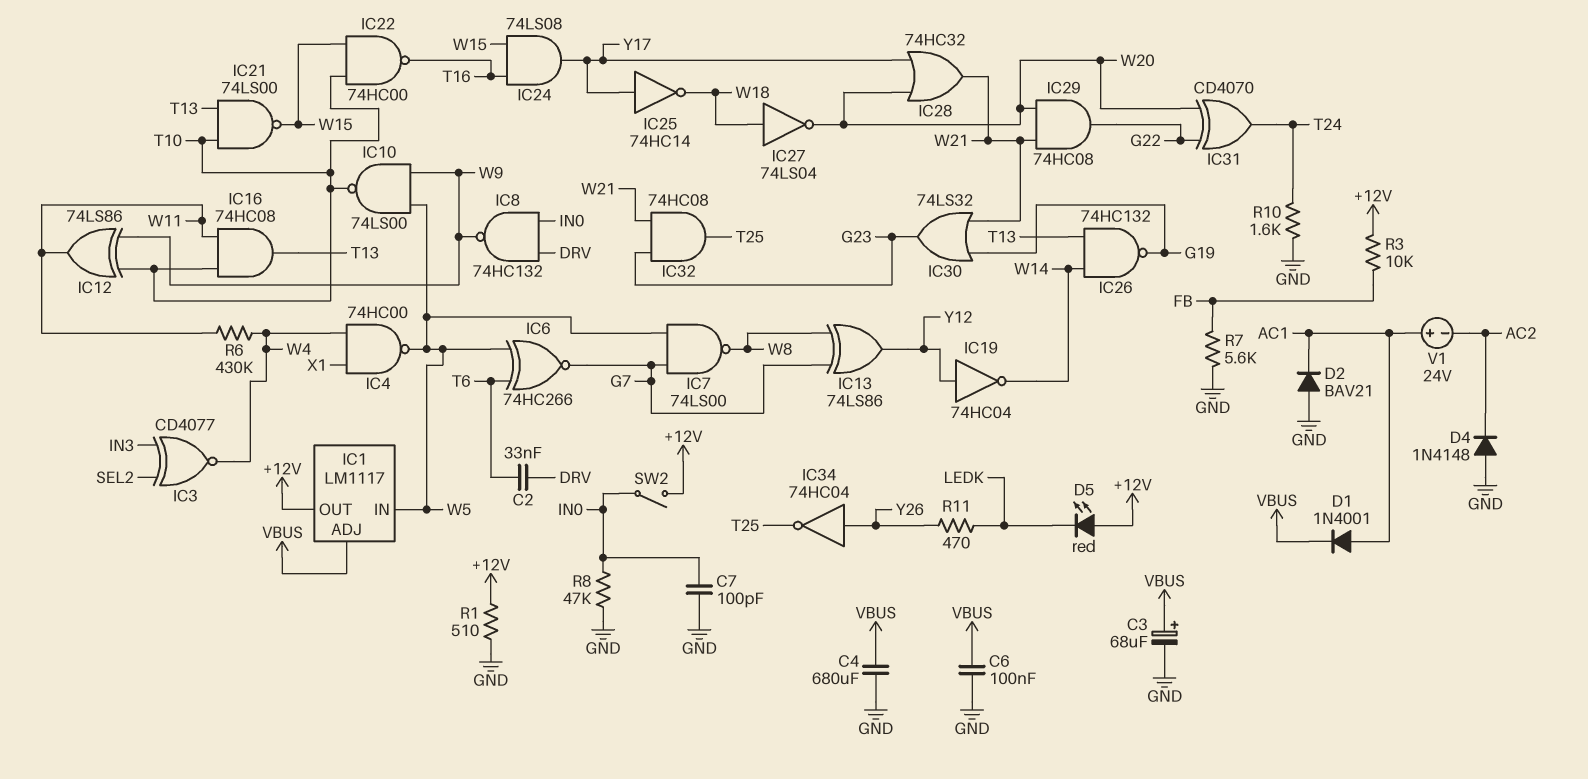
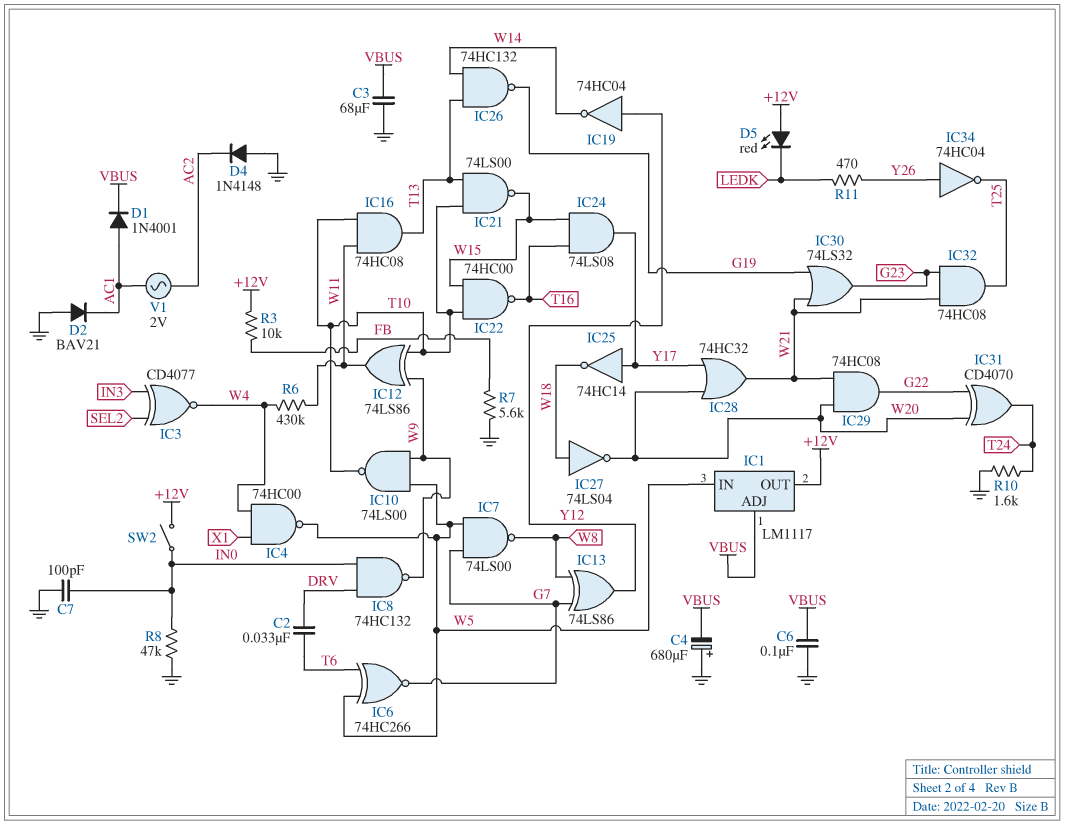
C3: 68uF (plus VBUS, minus GND) -> 68uF (GND, VBUS)
C4: 680uF (GND, VBUS) -> 680uF (plus GND, minus VBUS)
R1: 510 (+12V, GND) -> none
V1: 24V (plus AC1, minus AC2) -> AC 2V (AC1, AC2)

